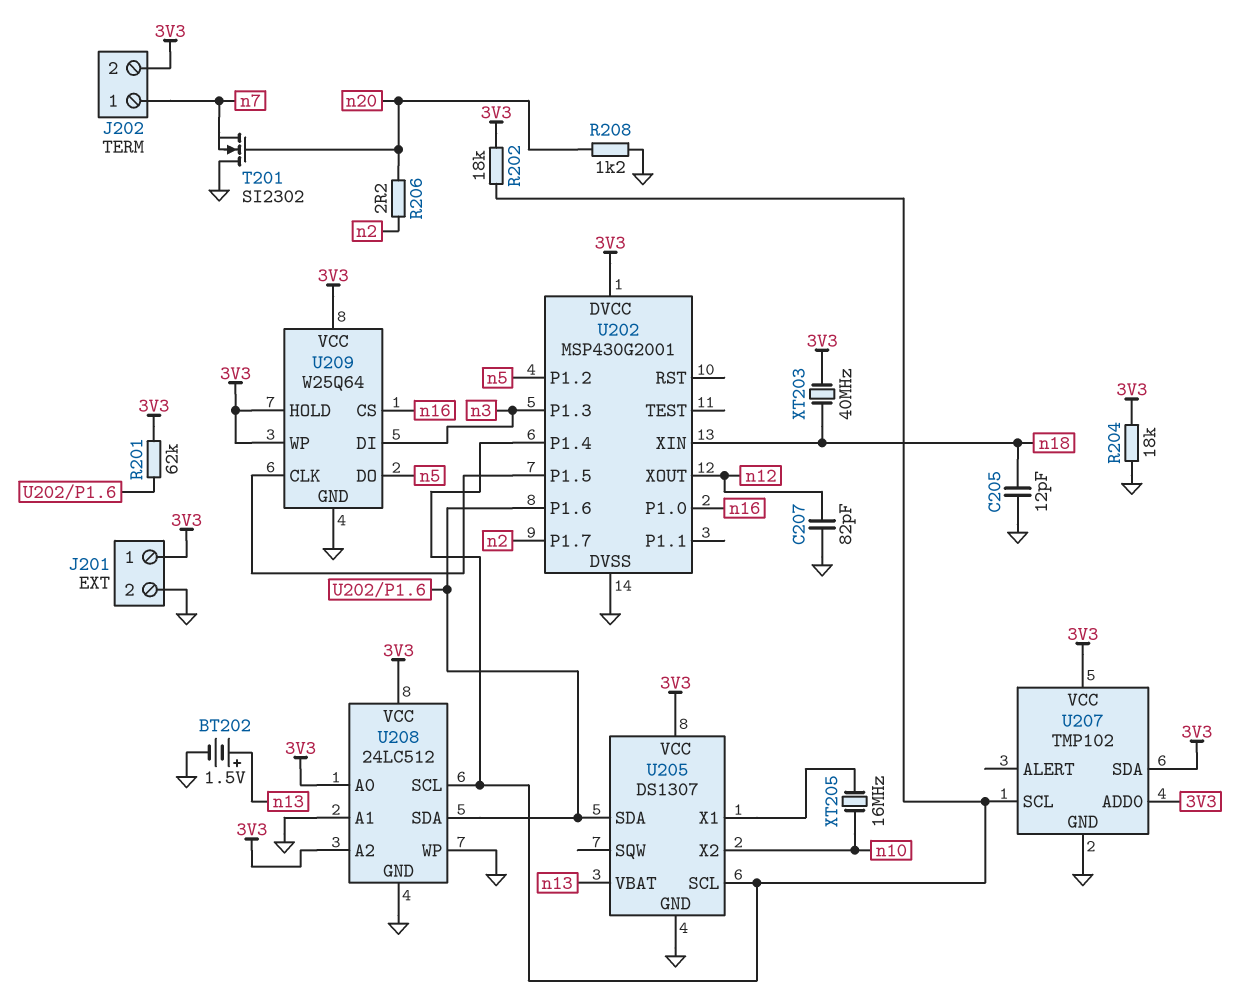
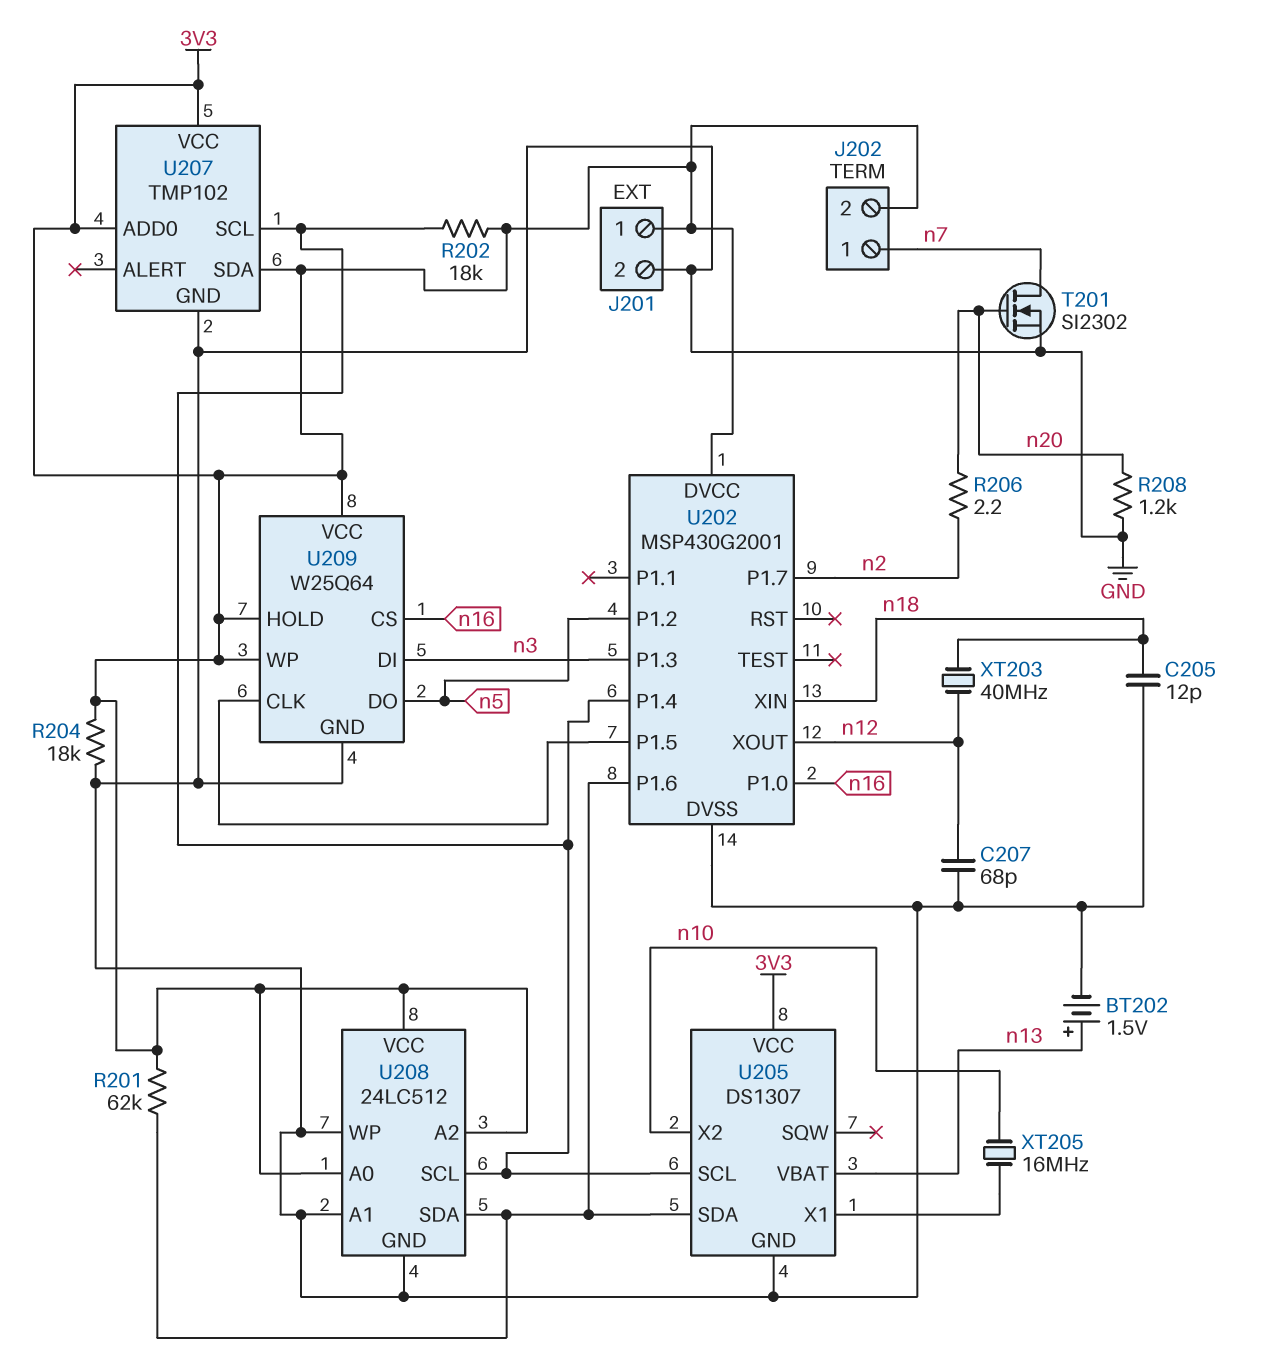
C207: 82pF (GND, n12) -> 68pF (GND, n12)
T201: NMOS SI2302 (G n20, D GND, S n7) -> NMOS SI2302 (G n20, D n7, S GND)
XT203: 40MHz (3V3, n18) -> 40MHz (n12, n18)

